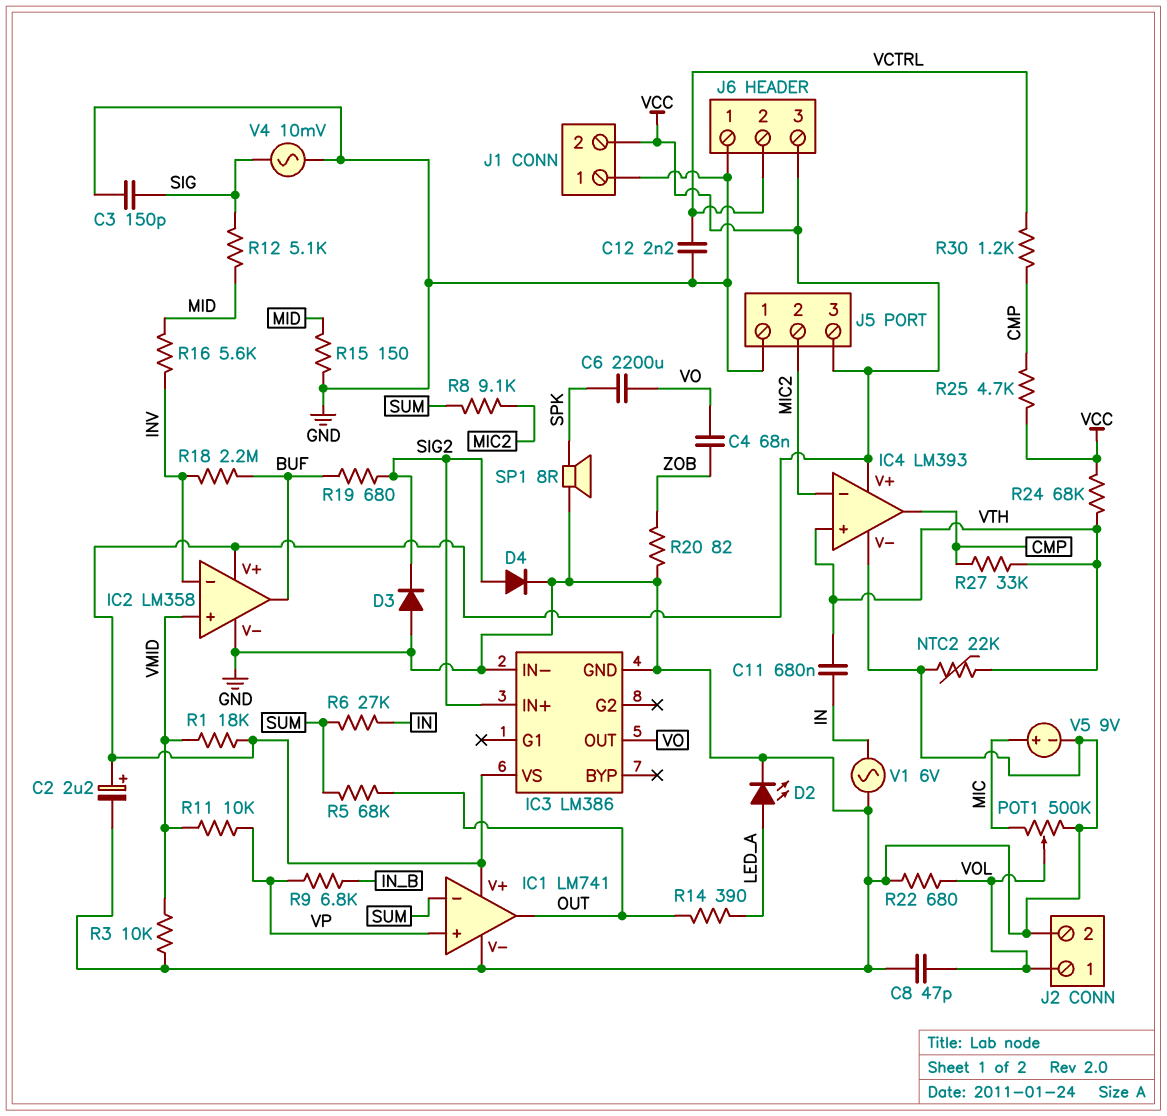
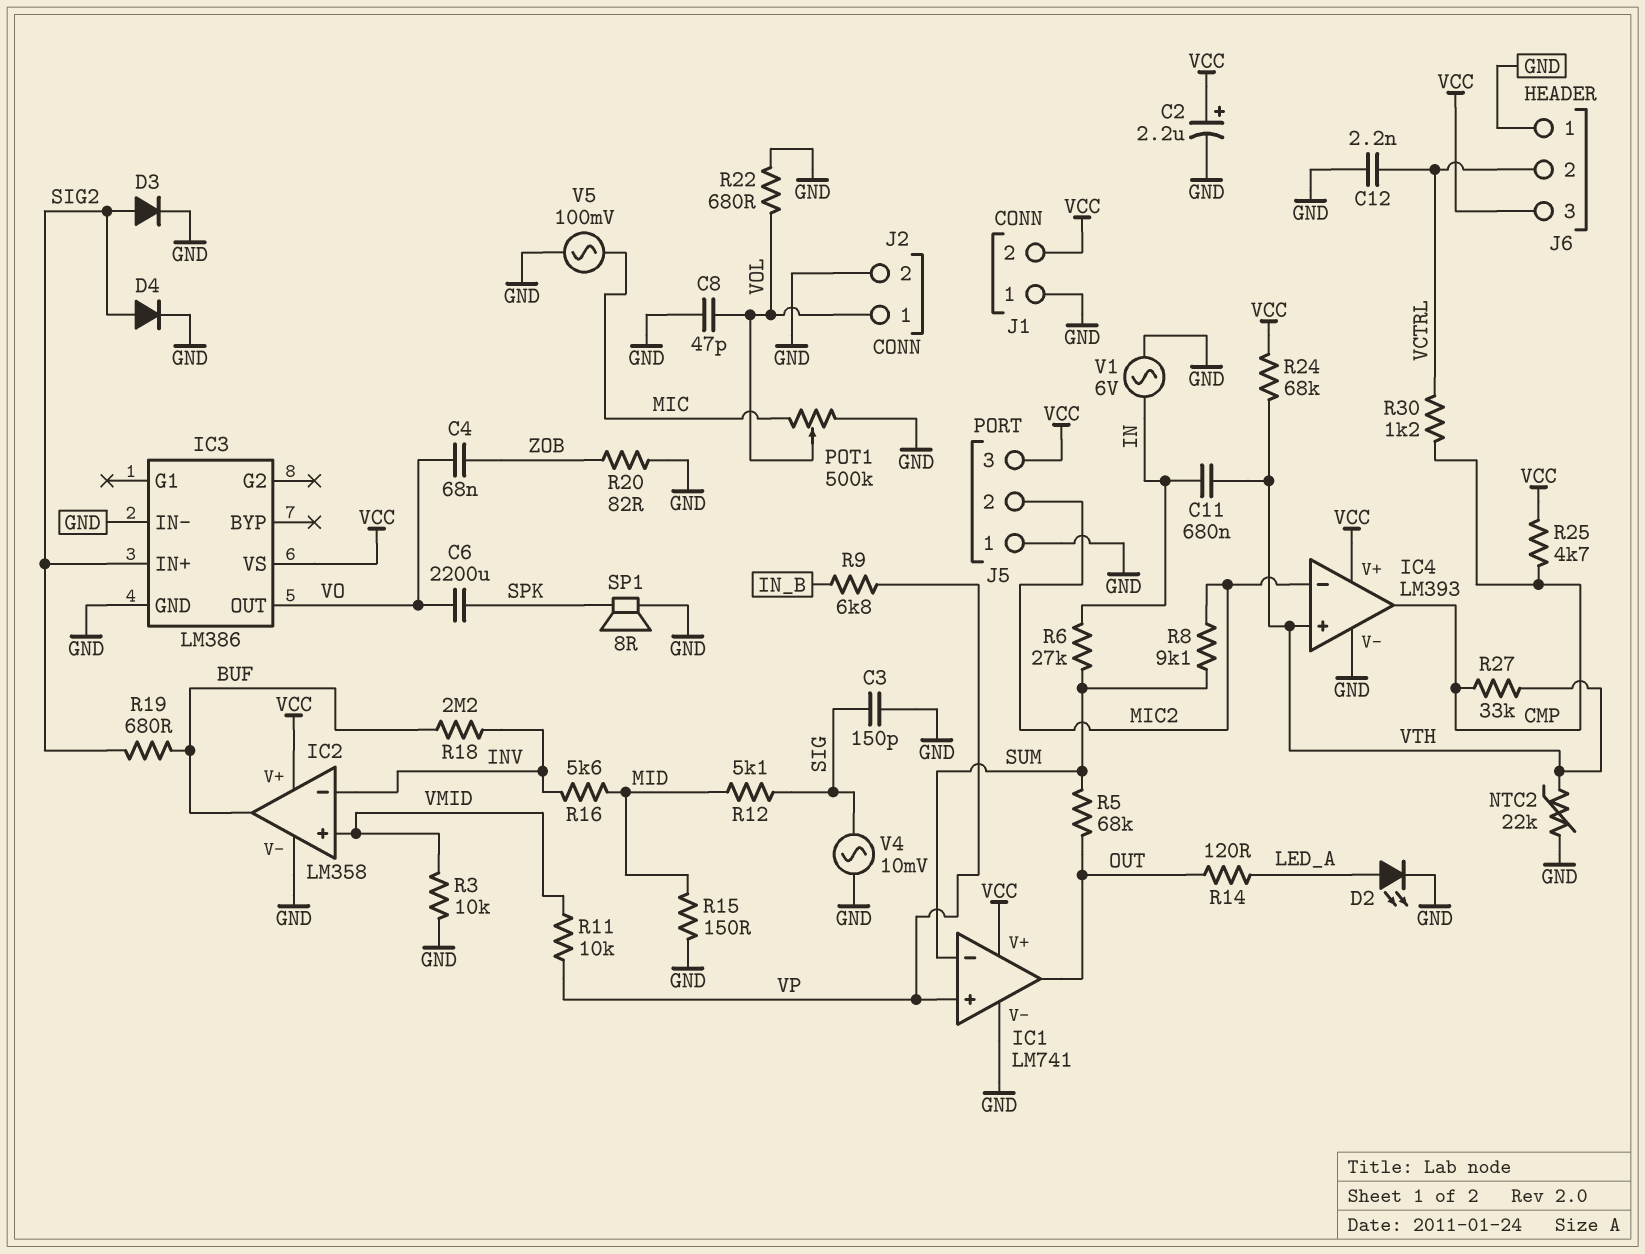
D3: diode (A GND, K SIG2) -> diode (A SIG2, K GND)
R1: 18k (VCC, VMID) -> none
R14: 390 (LED_A, OUT) -> 120 (LED_A, OUT)
V5: 9V (plus MIC, minus GND) -> AC 100mV (GND, MIC)

